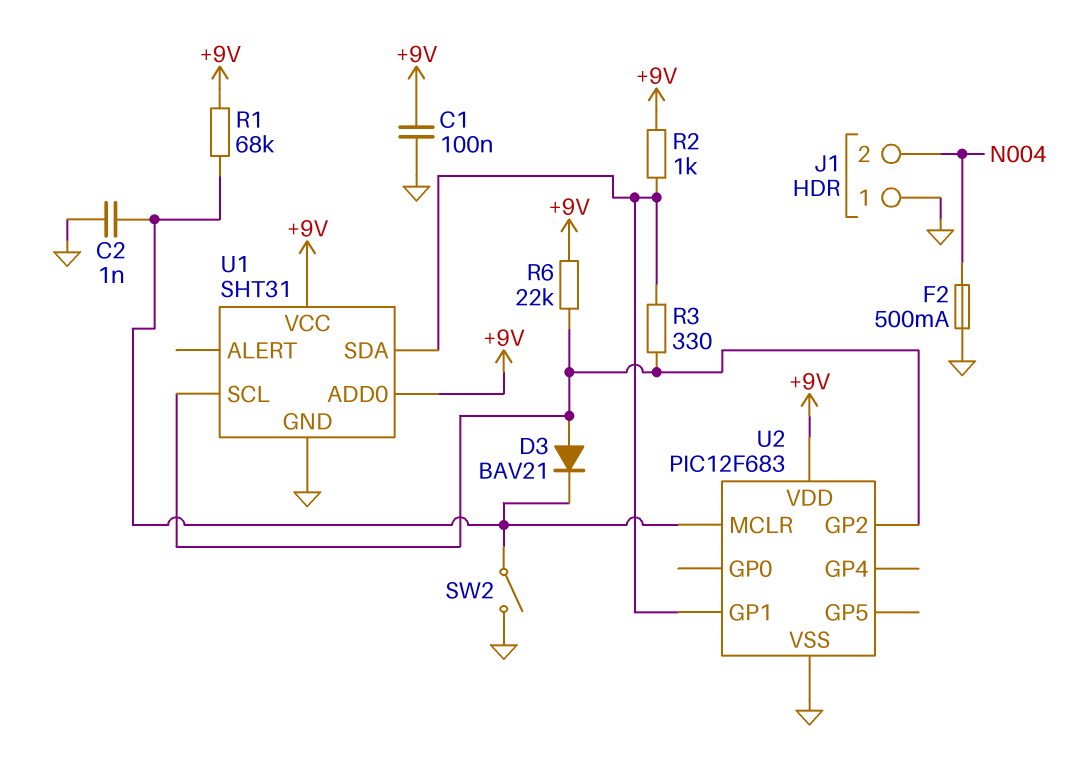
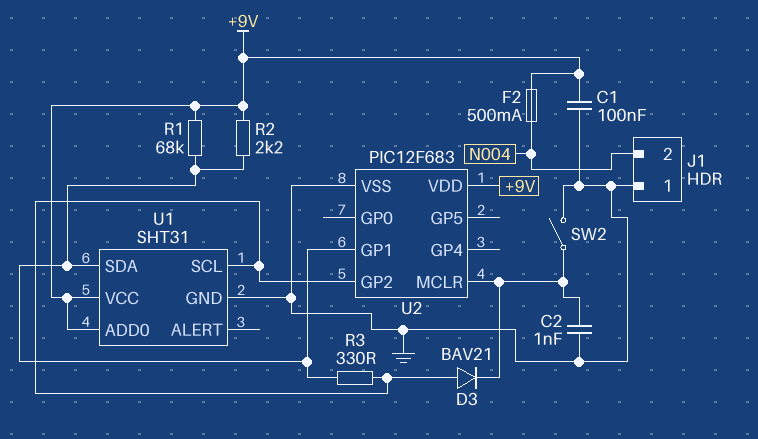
F2: 500mA (GND, N004) -> 500mA (+9V, N004)
R1: 68k (+9V, U2/MCLR) -> 68k (+9V, U1/SDA)
R2: 1k (+9V, U1/SDA) -> 2.2k (+9V, U1/SDA)
R6: 22k (+9V, U1/SCL) -> none

